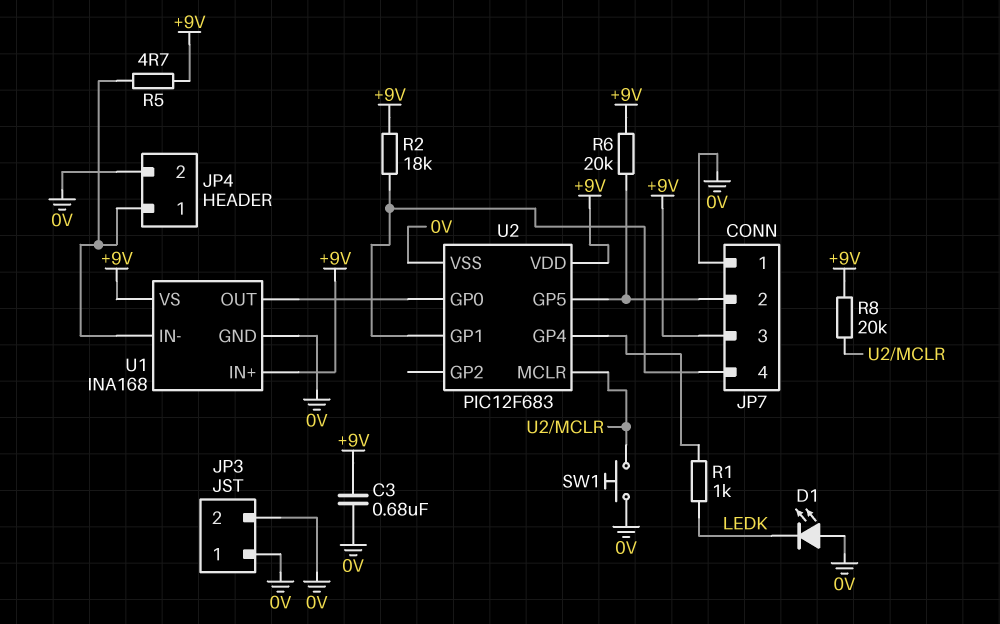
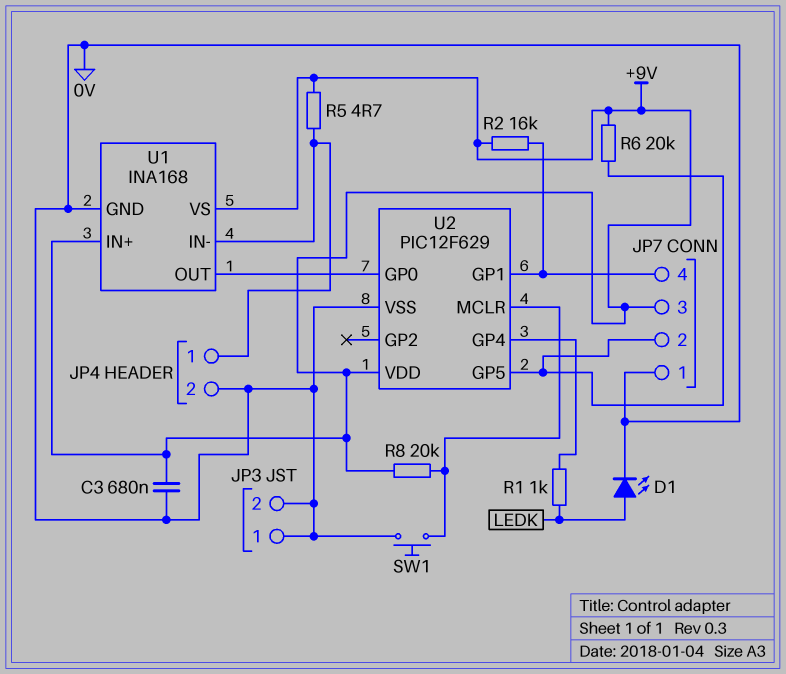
D1: LED (A 0V, K LEDK) -> LED (A LEDK, K 0V)
R2: 18k (+9V, JP7/4) -> 16k (+9V, JP7/4)
U2: PIC12F683 -> PIC12F629

